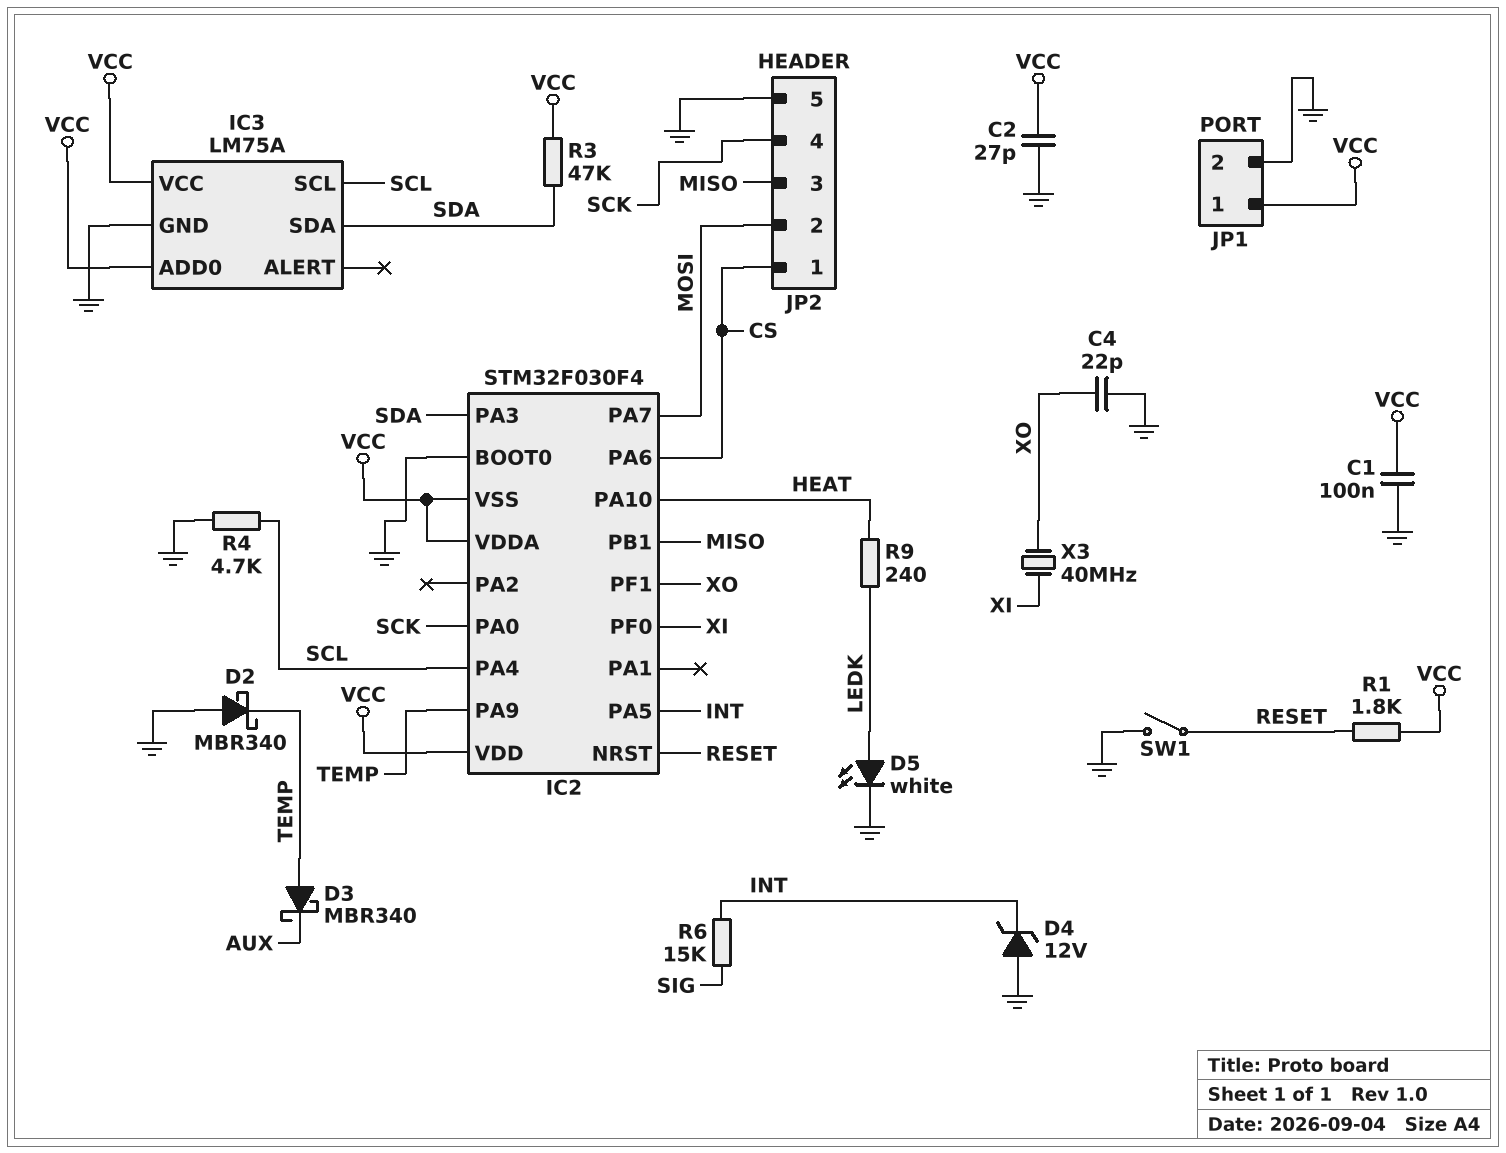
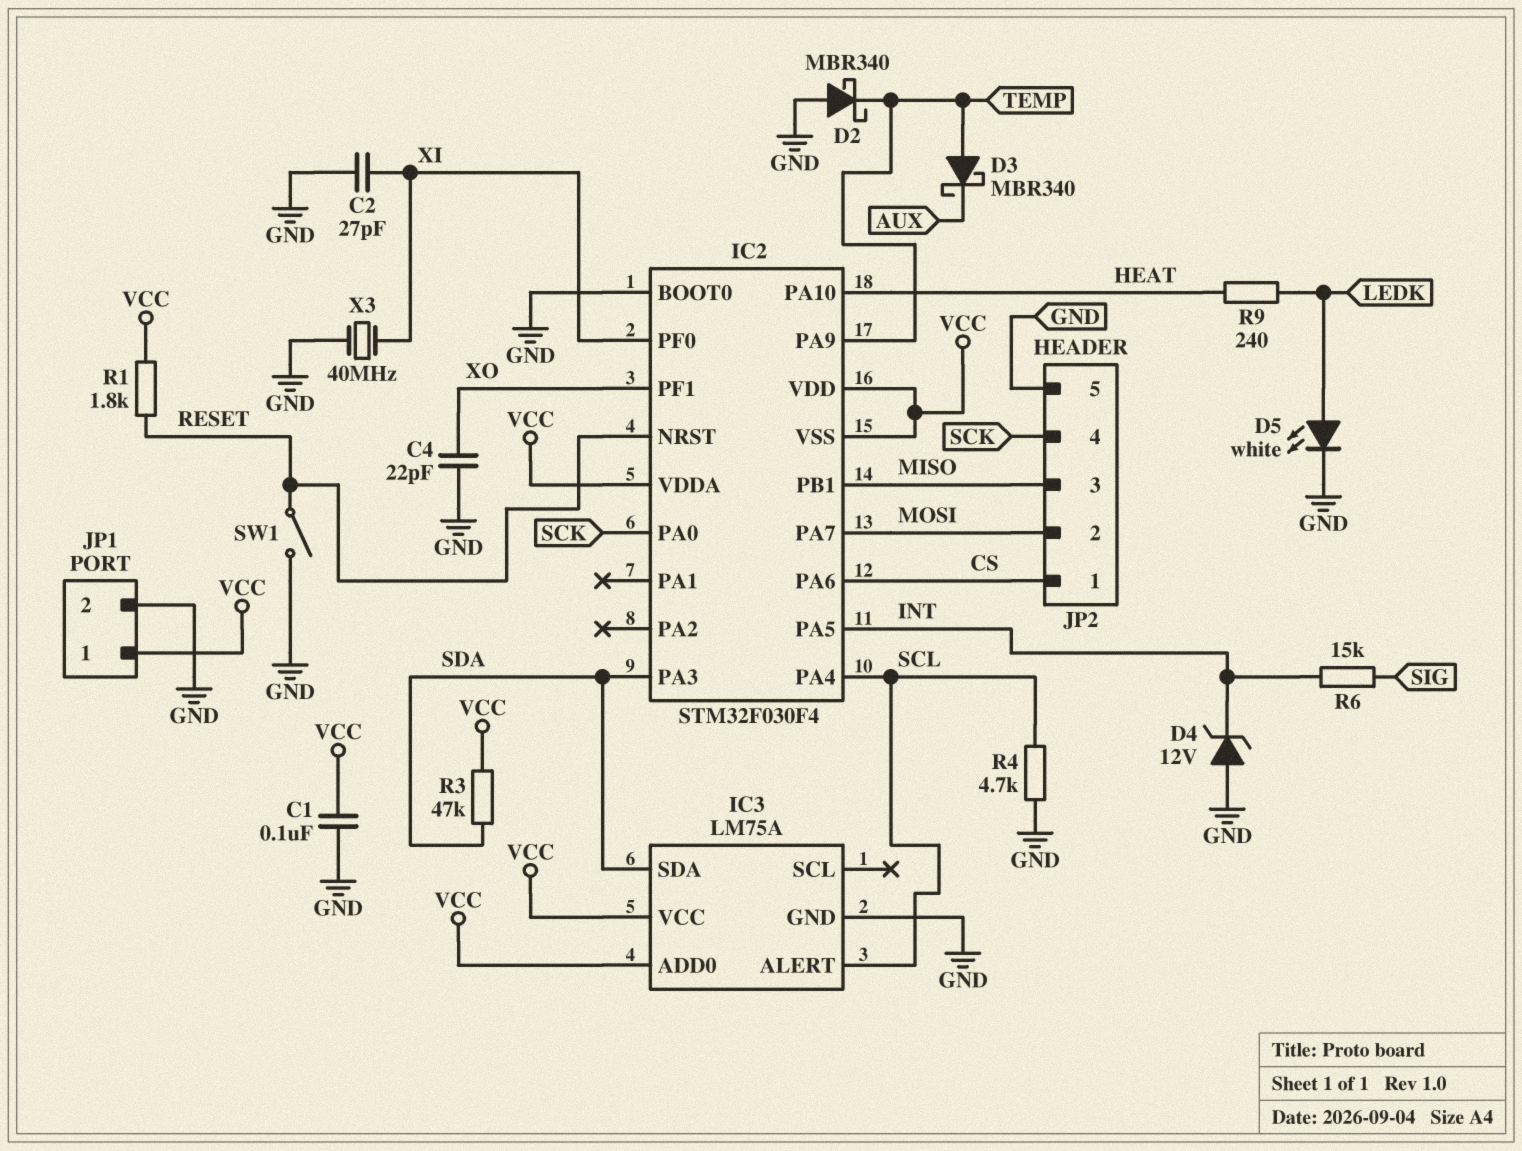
C2: 27pF (GND, VCC) -> 27pF (GND, XI)
IC3 pin ALERT: none -> SCL
IC3 pin SCL: SCL -> none
X3: 40MHz (XI, XO) -> 40MHz (GND, XI)

